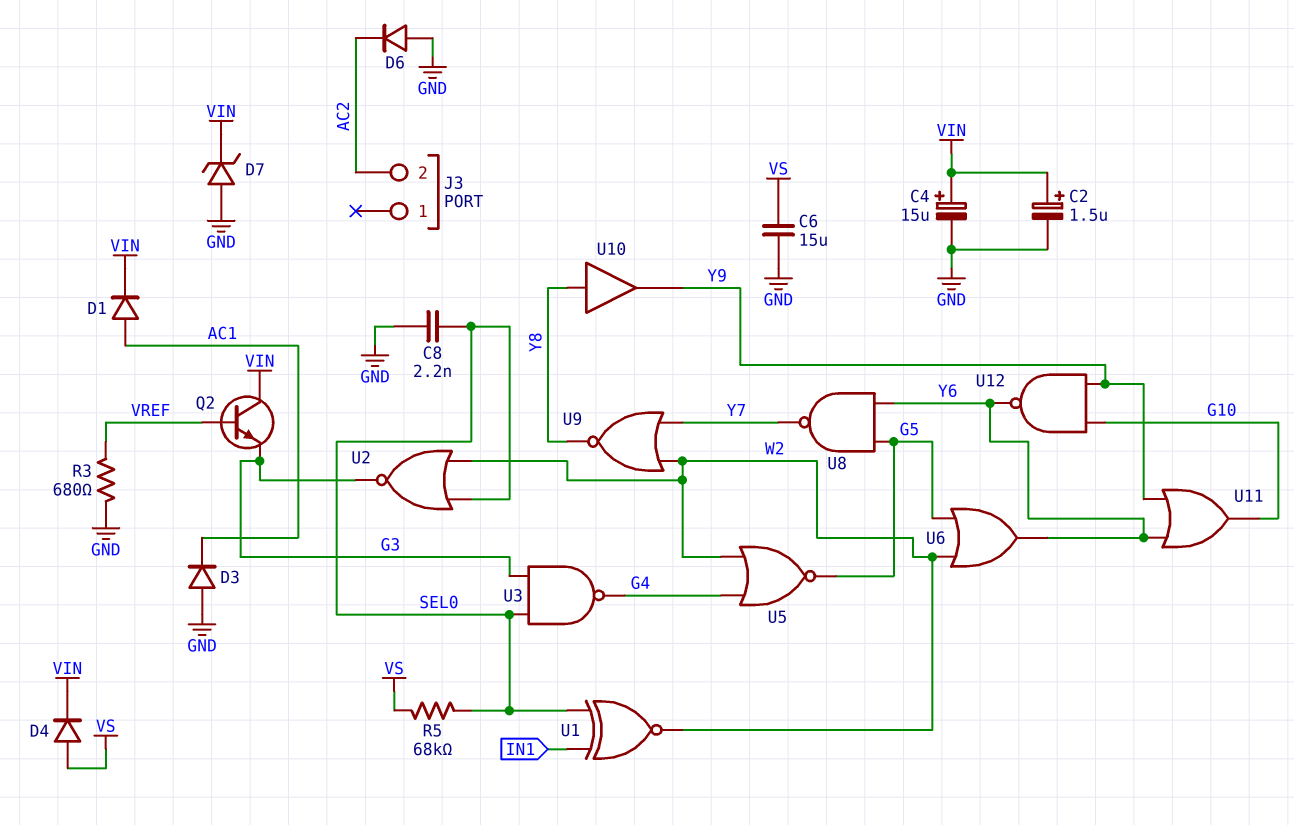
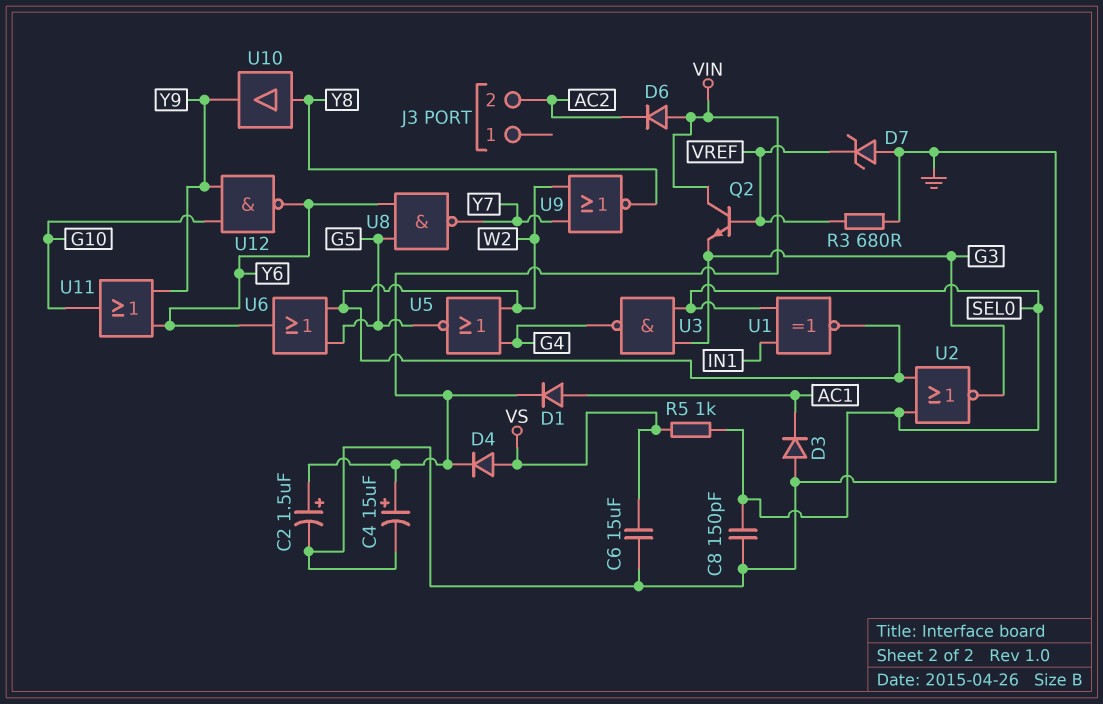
C8: 2.2nF (GND, SEL0) -> 150pF (GND, SEL0)
D6: diode (A GND, K AC2) -> diode (A VIN, K AC2)
D7: zener (A GND, K VIN) -> zener (A GND, K VREF)
R5: 68k (SEL0, VS) -> 1k (SEL0, VS)

